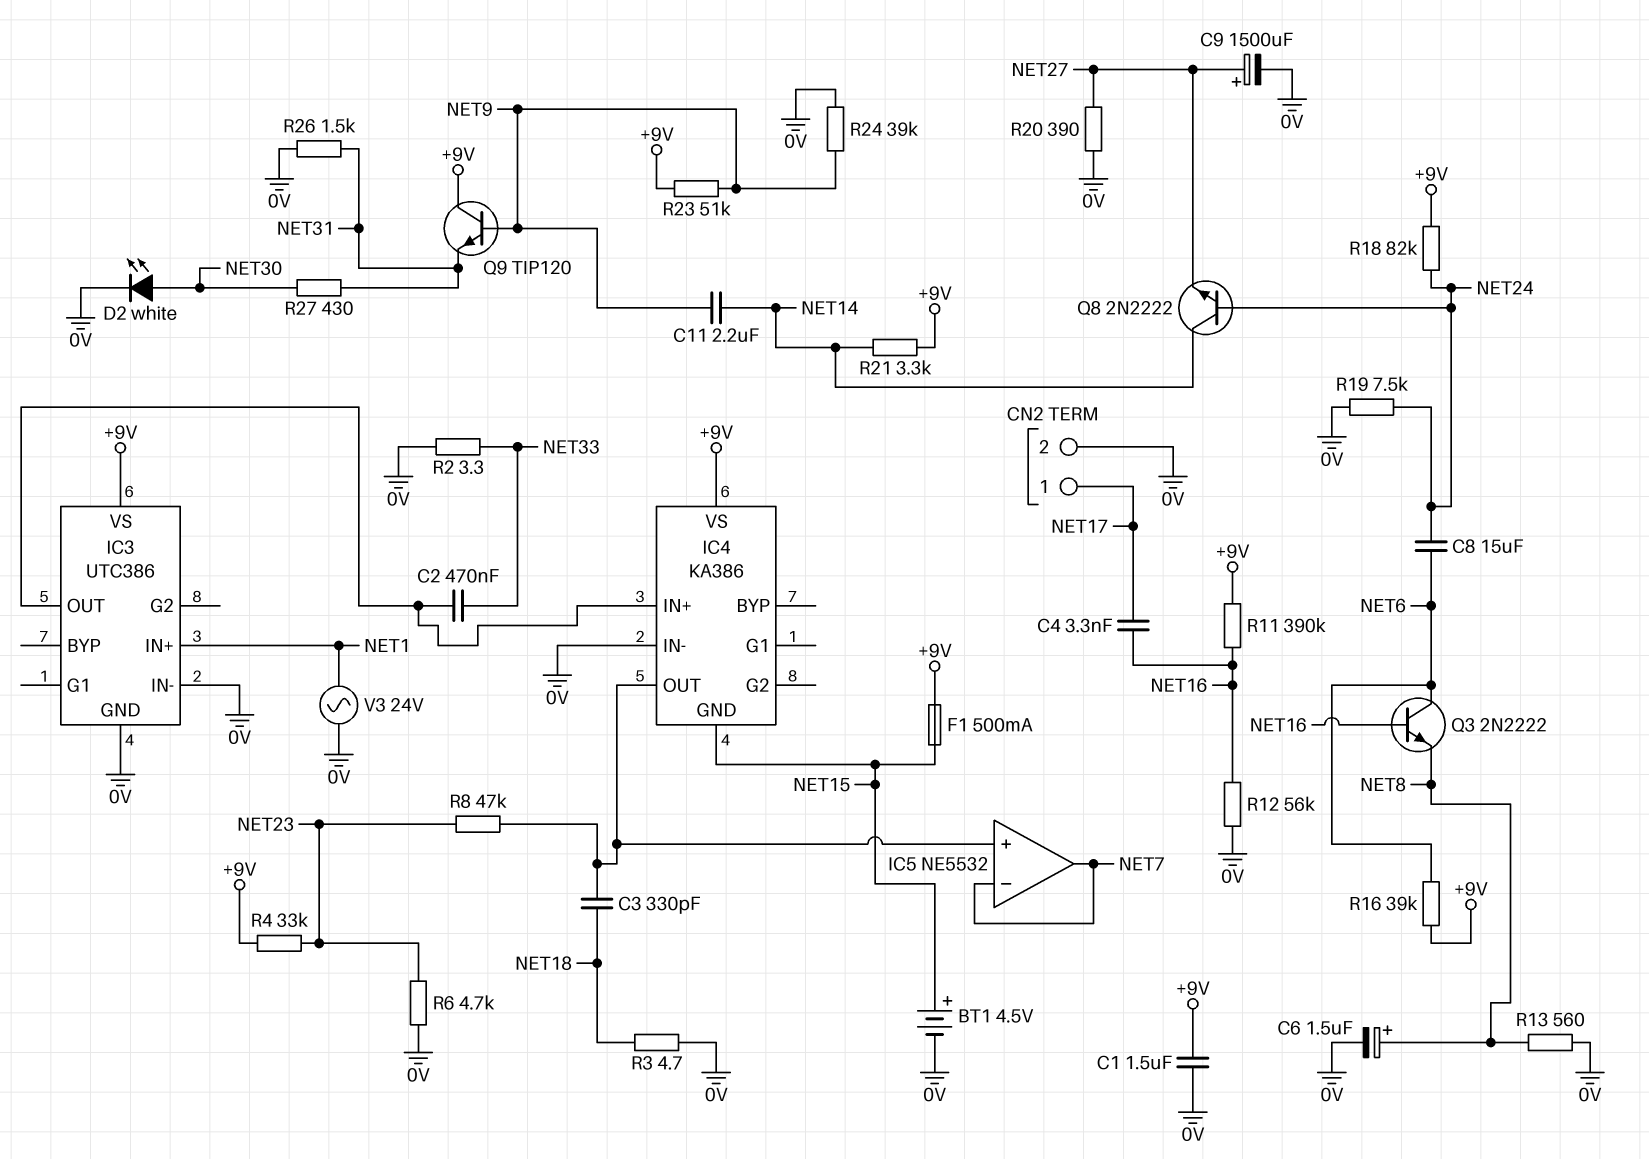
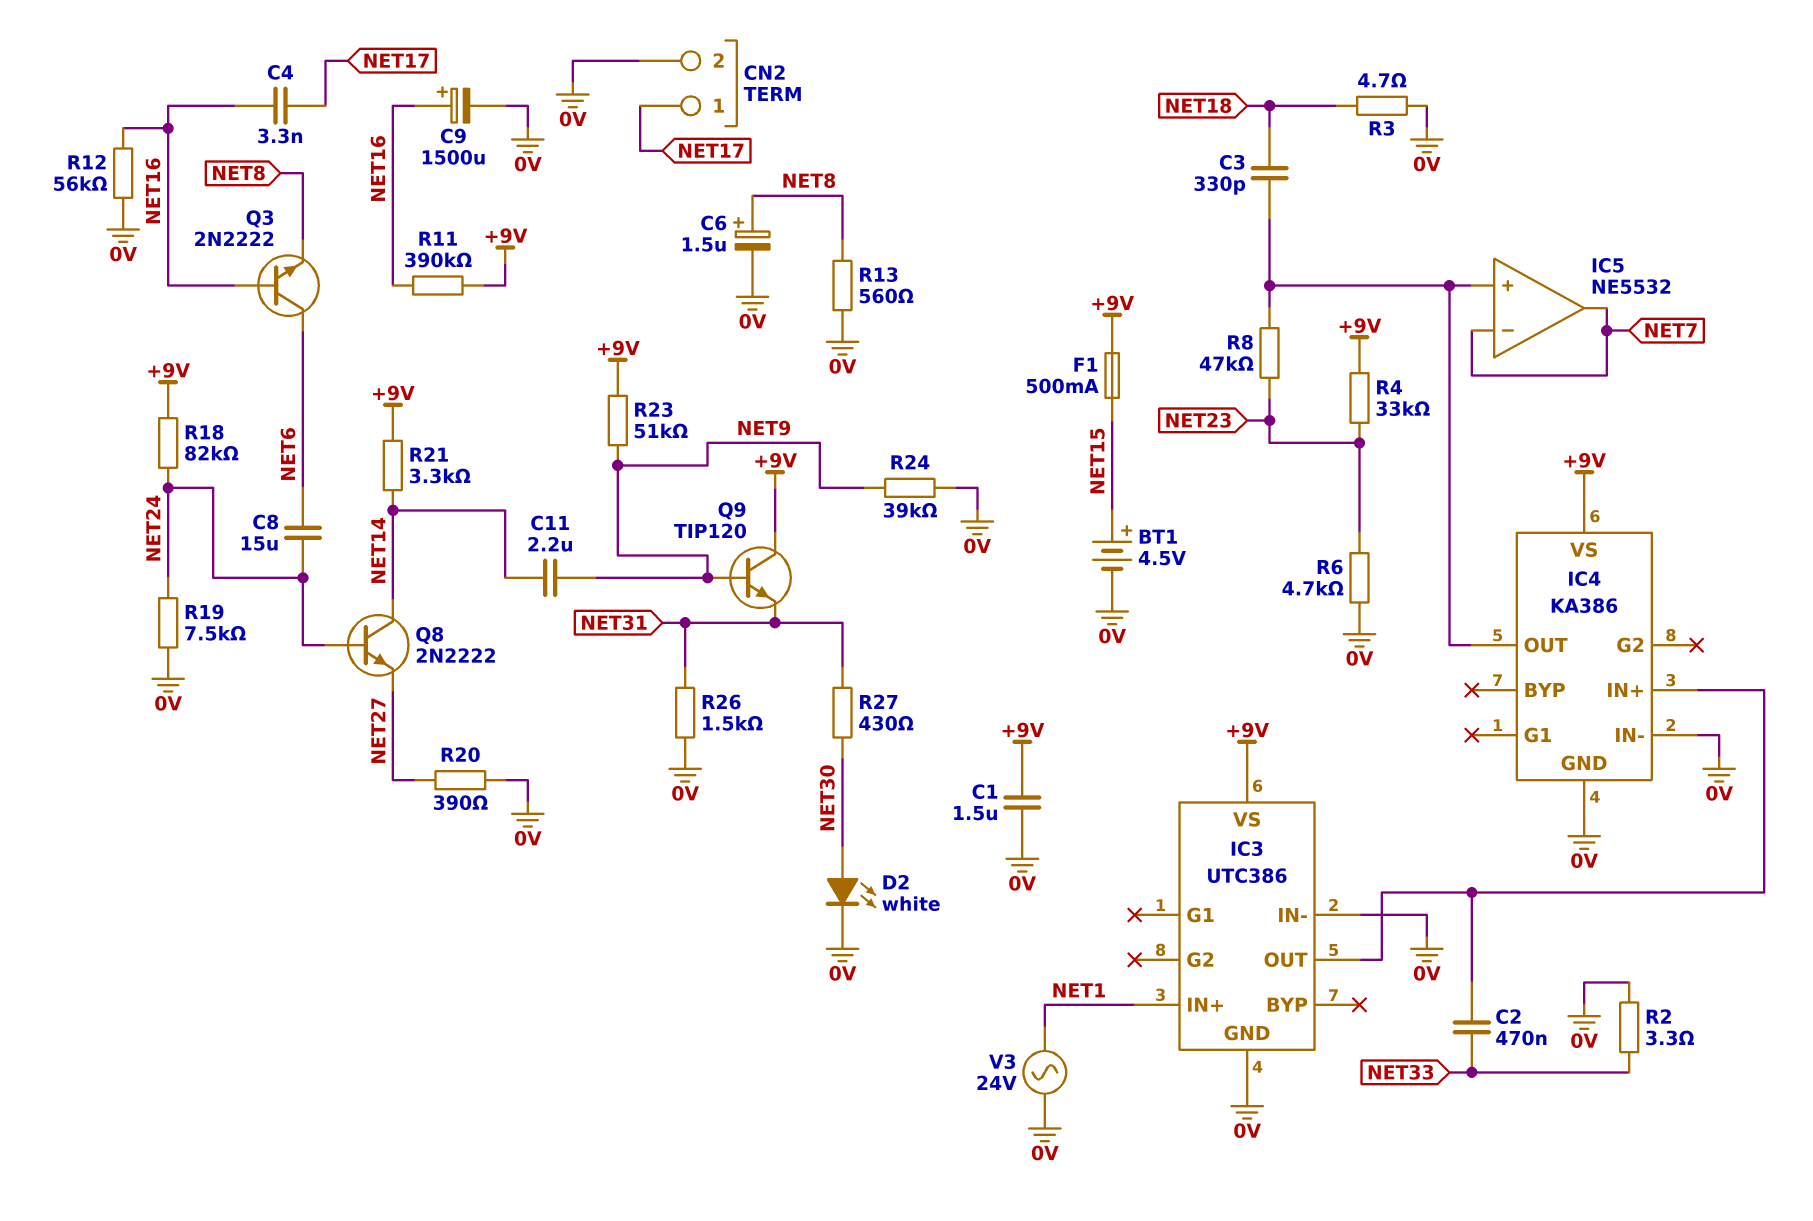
C9: 1500uF (plus NET27, minus 0V) -> 1500uF (plus NET16, minus 0V)
IC4 pin GND: NET15 -> 0V
R16: 39k (+9V, NET6) -> none

